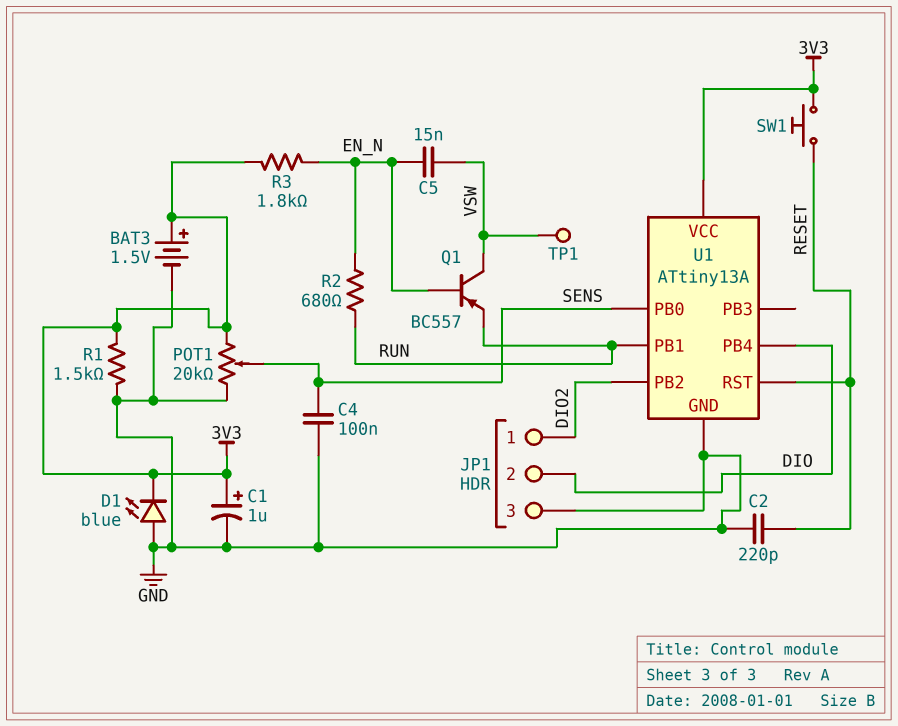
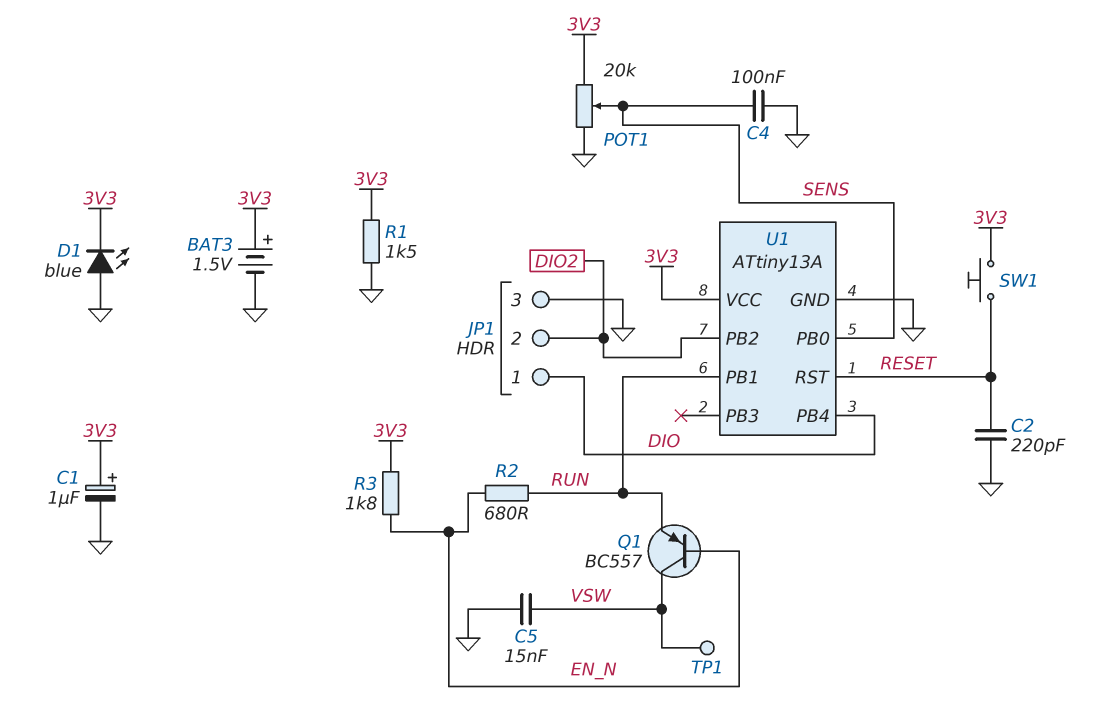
C5: 15nF (EN_N, VSW) -> 15nF (GND, VSW)
JP1 pin 1: DIO2 -> DIO
JP1 pin 2: DIO -> DIO2

